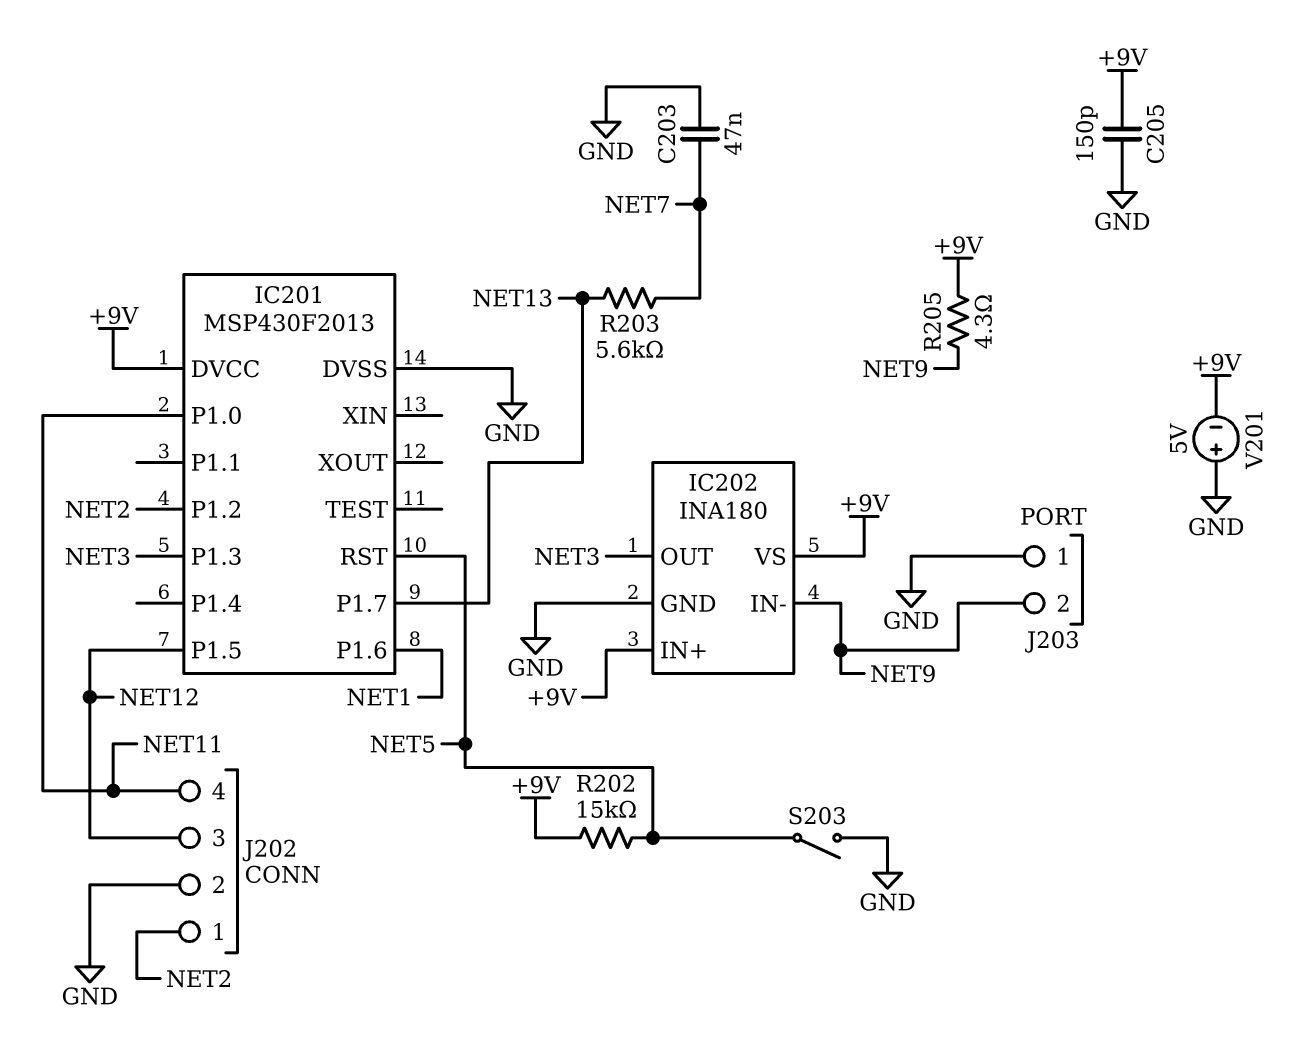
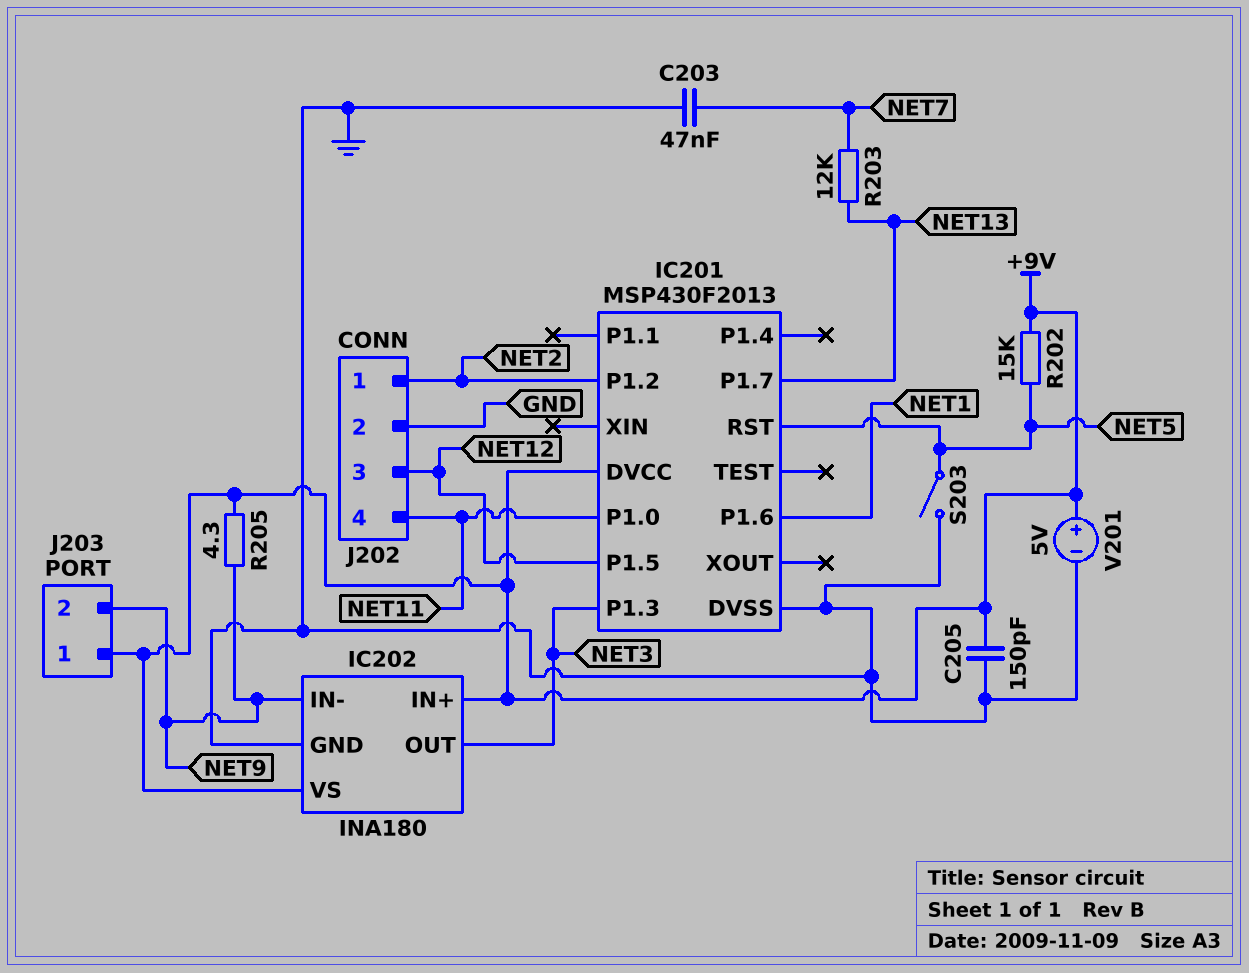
J203 pin 1: GND -> +9V
R203: 5.6k (NET7, NET13) -> 12k (NET7, NET13)
V201: 5V (plus GND, minus +9V) -> 5V (plus +9V, minus GND)

